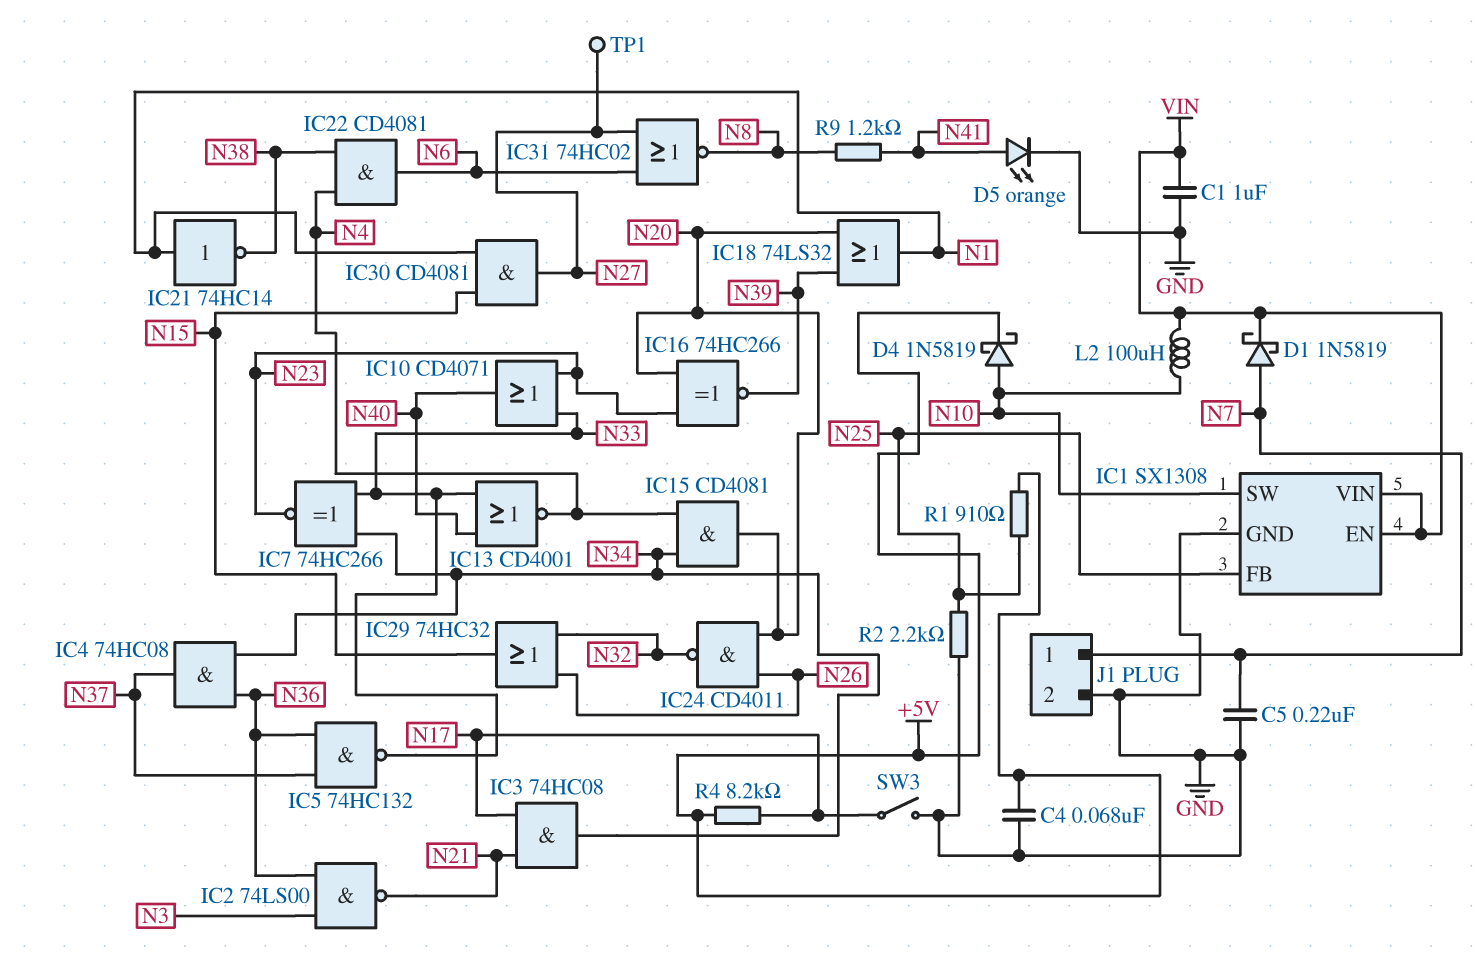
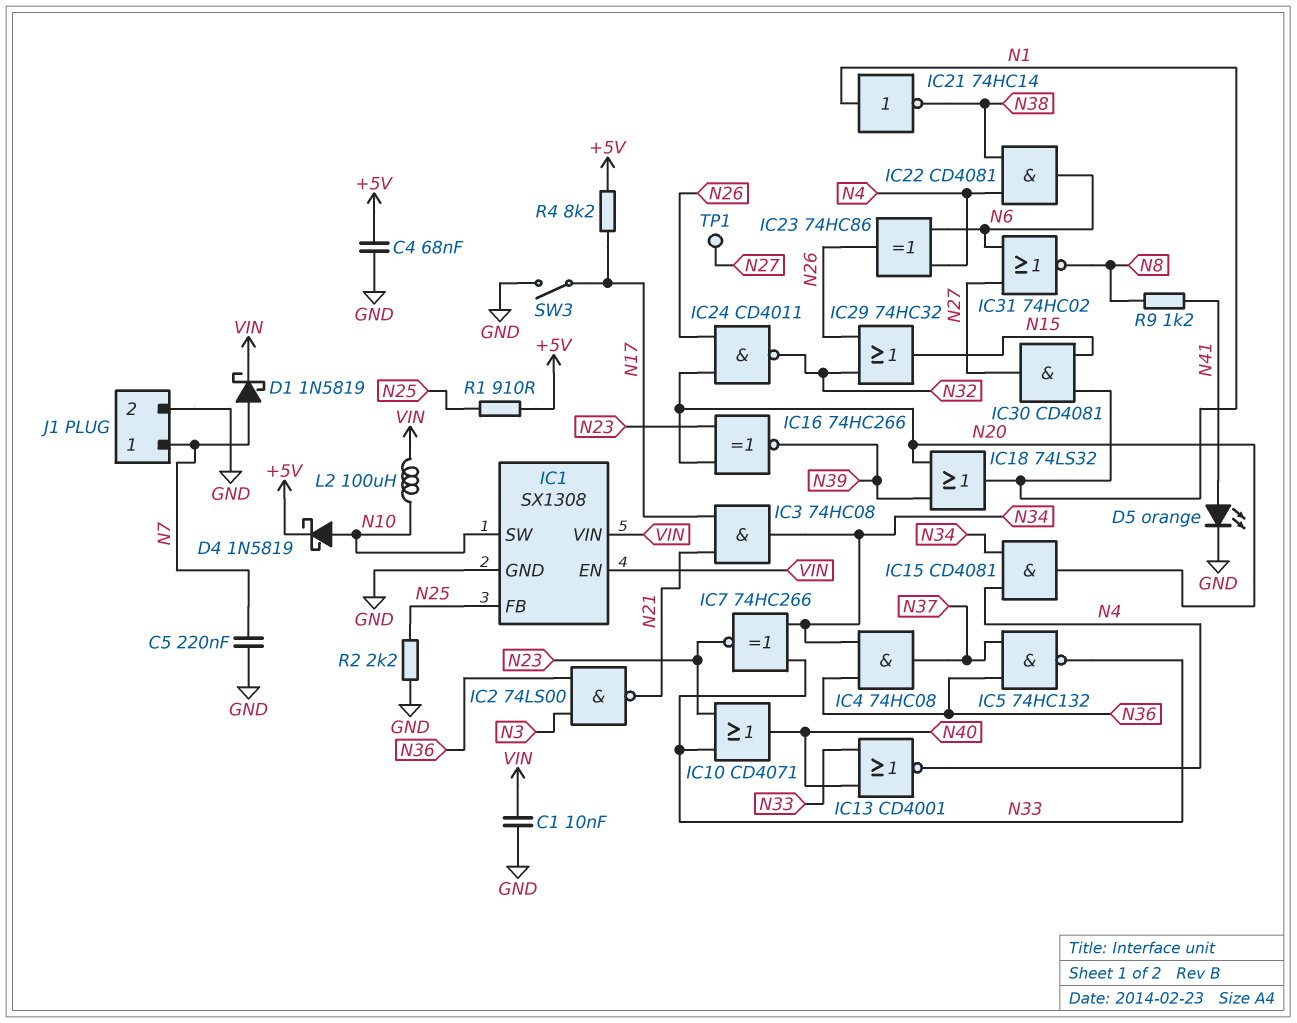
C1: 1uF (GND, VIN) -> 10nF (GND, VIN)
IC23: none -> XOR 74HC86 (in N4, in N6, out N26)

